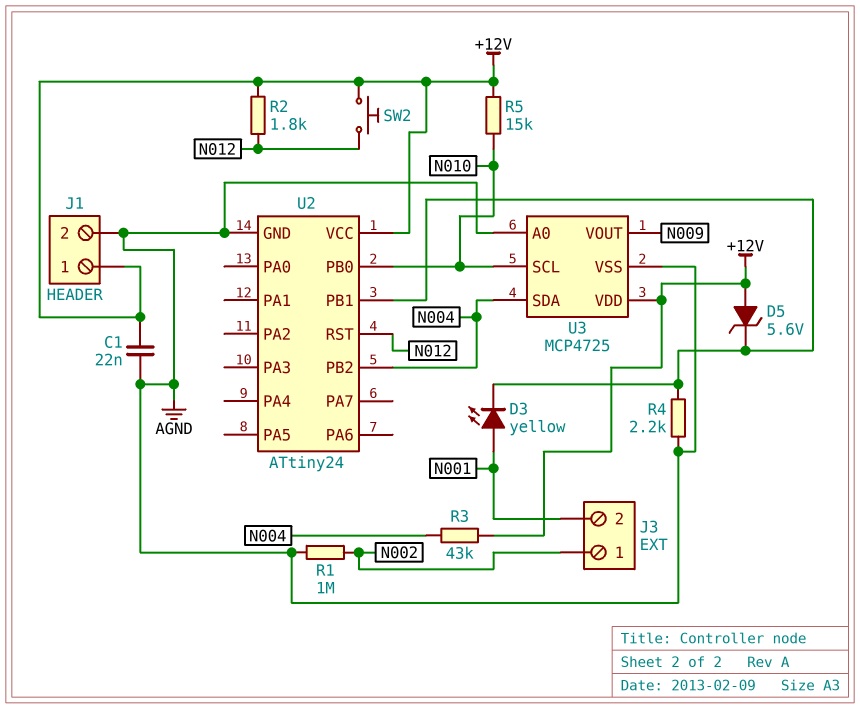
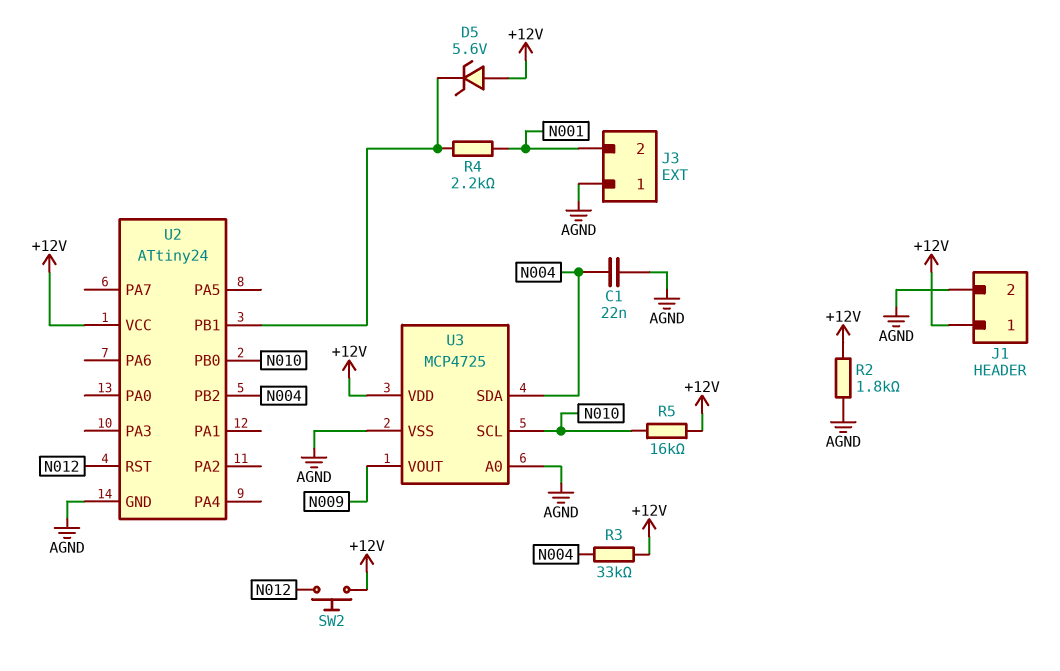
C1: 22nF (+12V, AGND) -> 22nF (AGND, N004)
D3: LED yellow (A N001, K U2/PB1) -> none
J3 pin 1: N002 -> AGND
R1: 1M (AGND, N002) -> none
R2: 1.8k (+12V, N012) -> 1.8k (+12V, AGND)
R3: 43k (+12V, N004) -> 33k (+12V, N004)
R4: 2.2k (AGND, U2/PB1) -> 2.2k (N001, U2/PB1)
R5: 15k (+12V, N010) -> 16k (+12V, N010)

